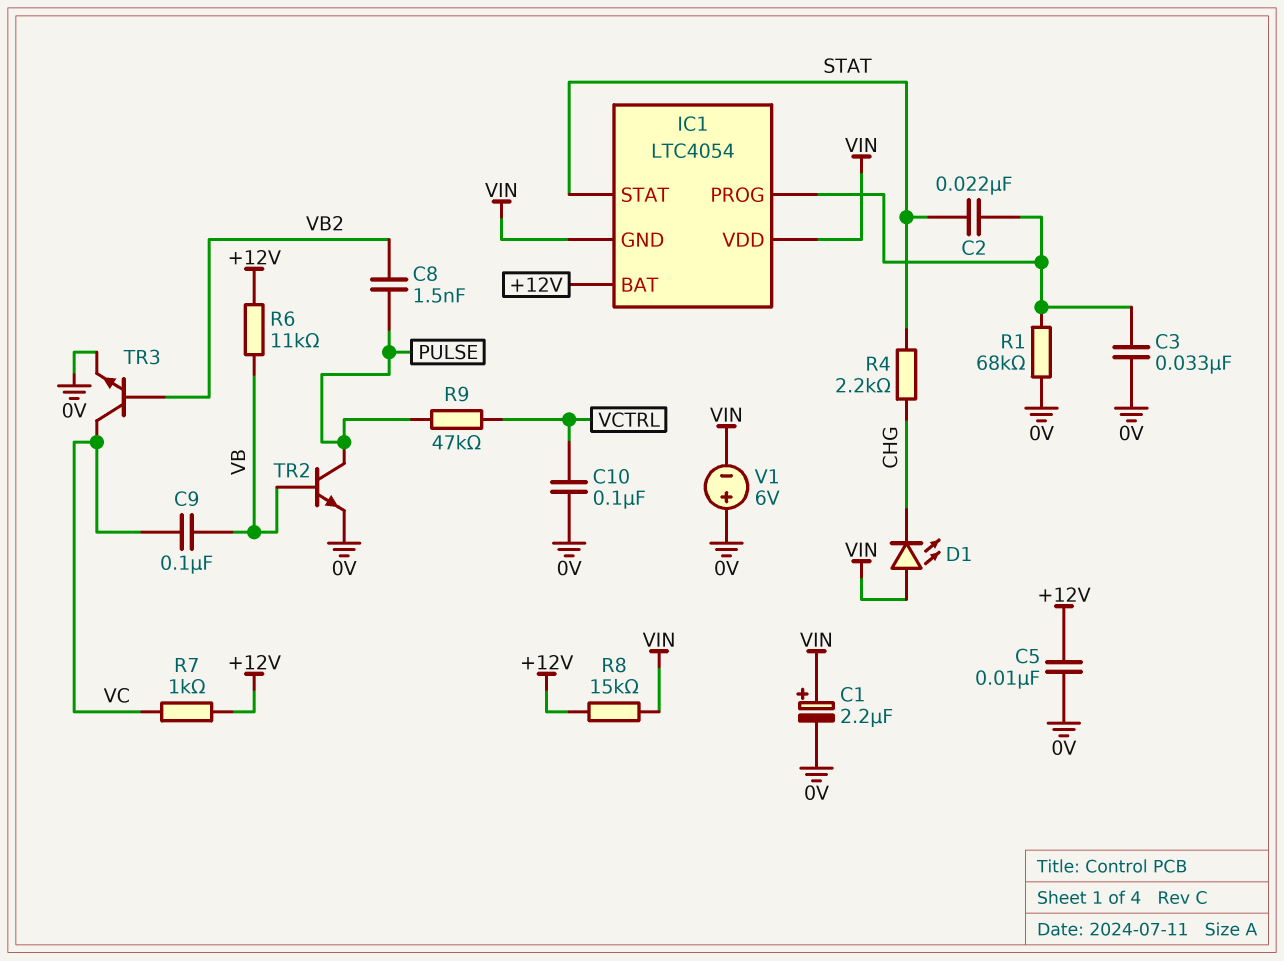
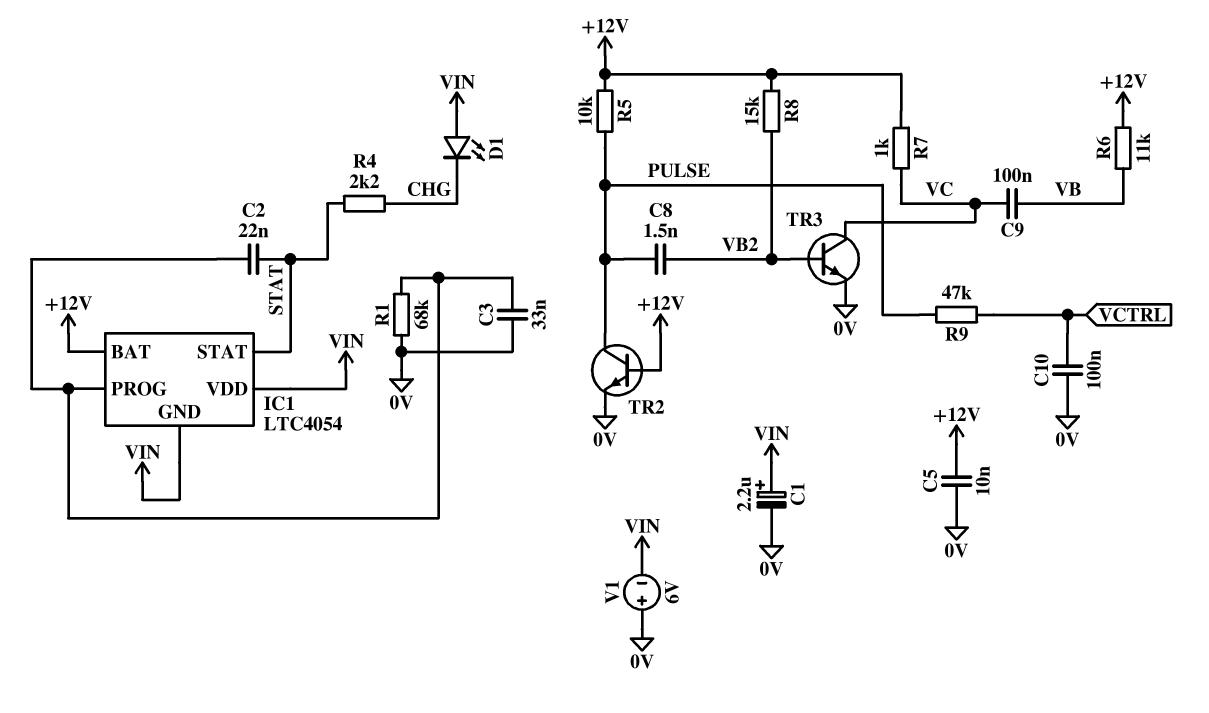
R5: none -> 10k (+12V, PULSE)
R8: 15k (+12V, VIN) -> 15k (+12V, VB2)
TR2: NPN (B VB, C PULSE, E 0V) -> NPN (B +12V, C PULSE, E 0V)

